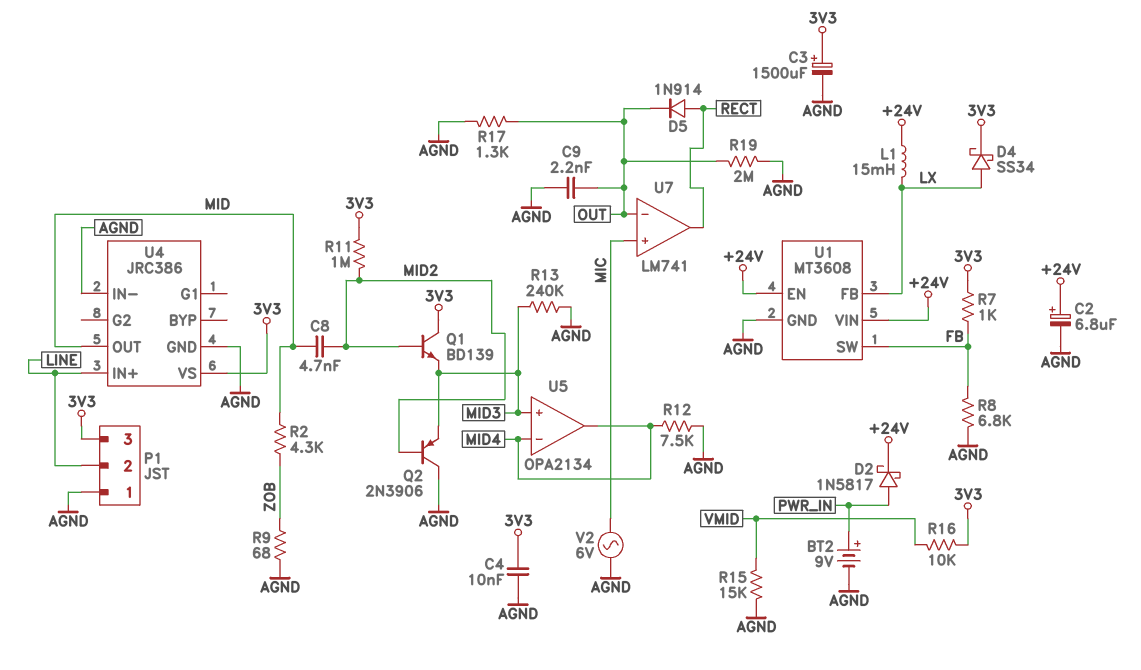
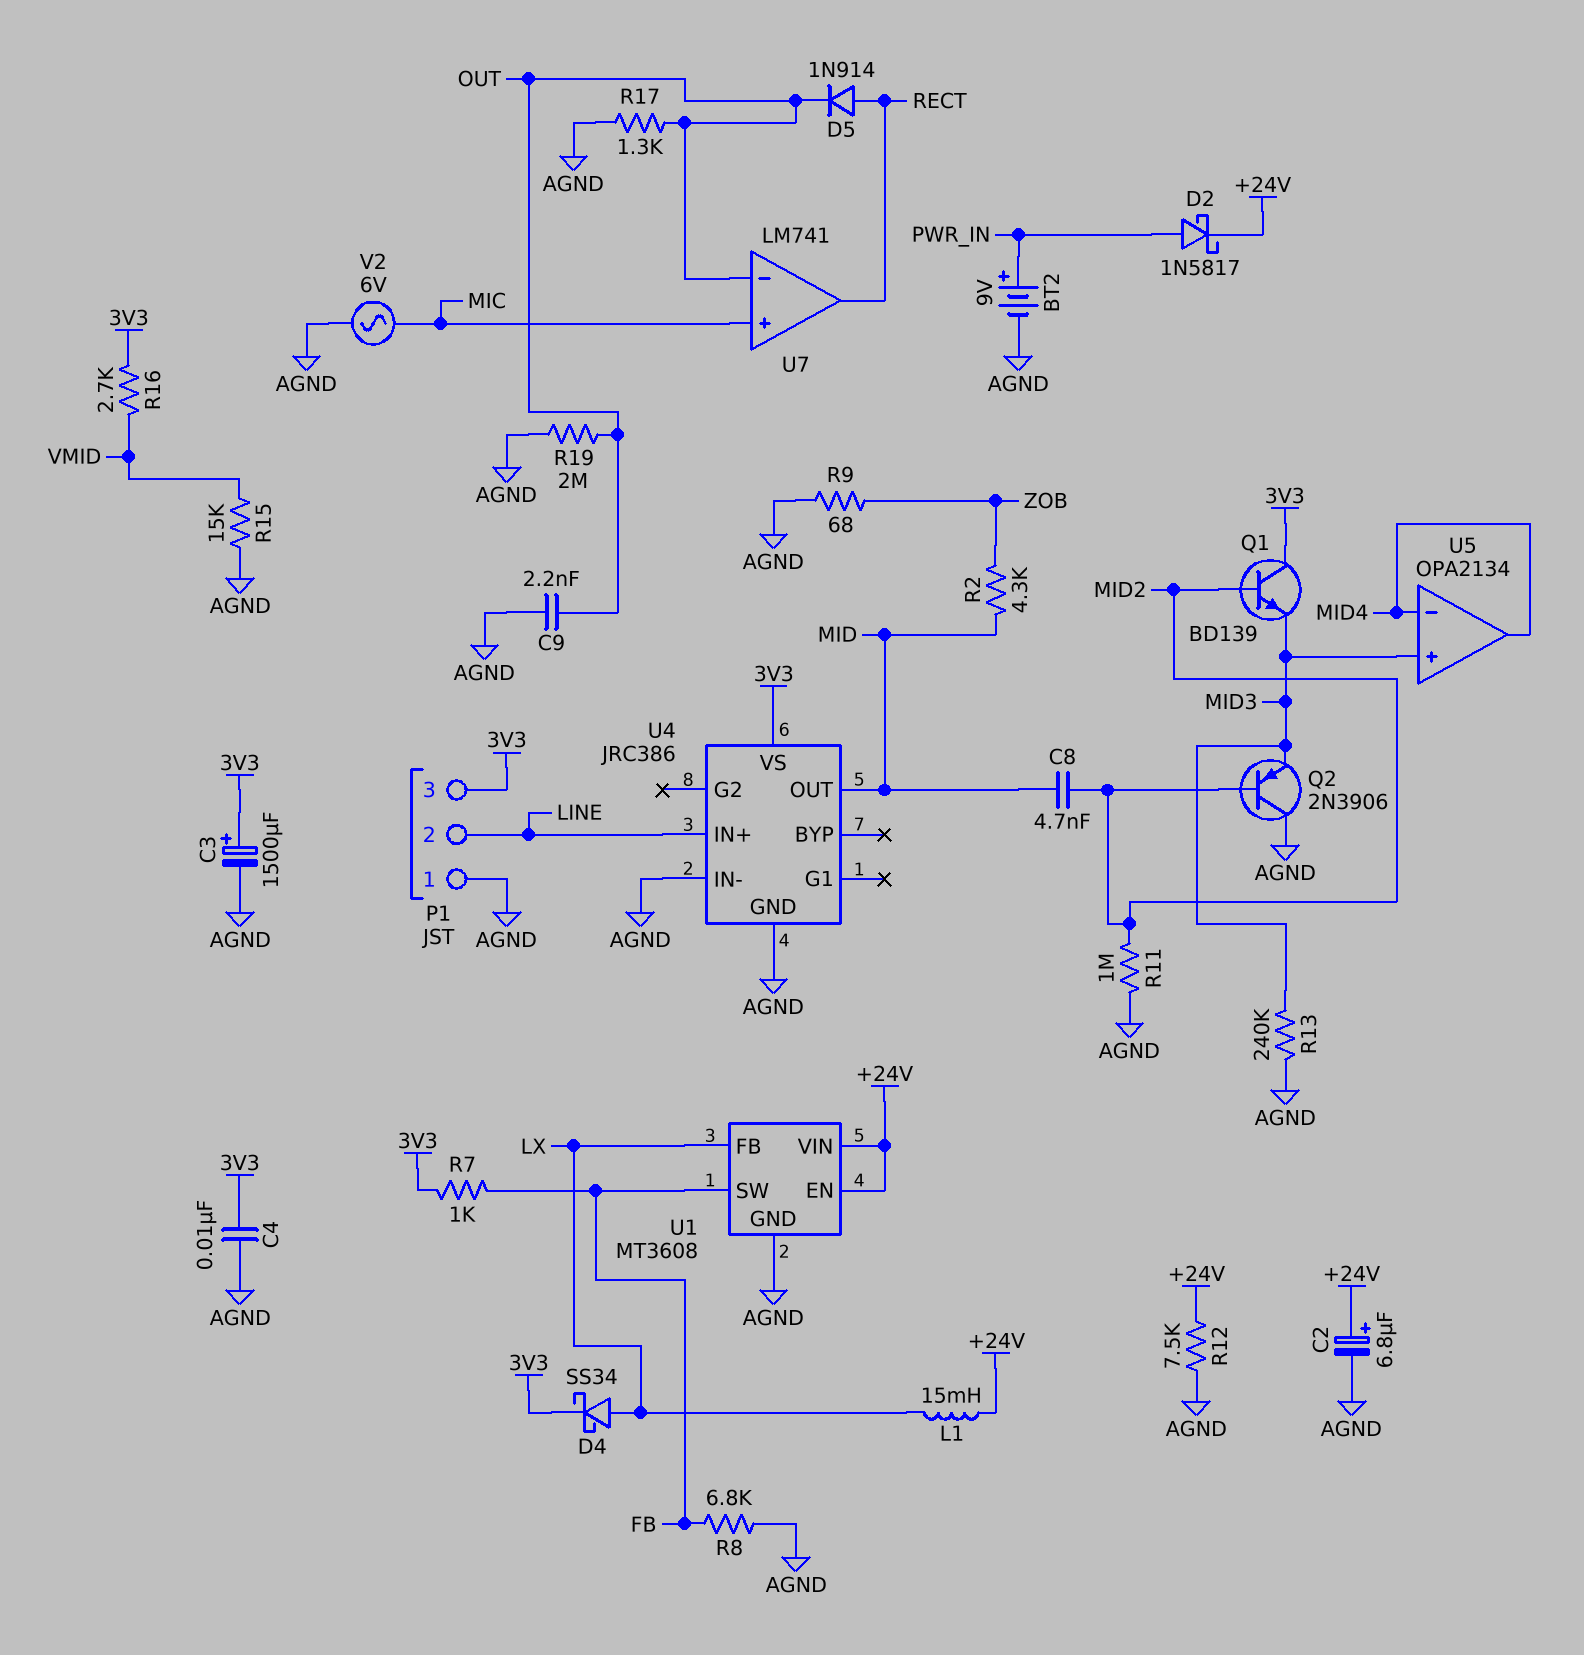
R11: 1M (3V3, MID2) -> 1M (AGND, MID2)
R12: 7.5k (AGND, MID4) -> 7.5k (+24V, AGND)
R16: 10k (3V3, VMID) -> 2.7k (3V3, VMID)

